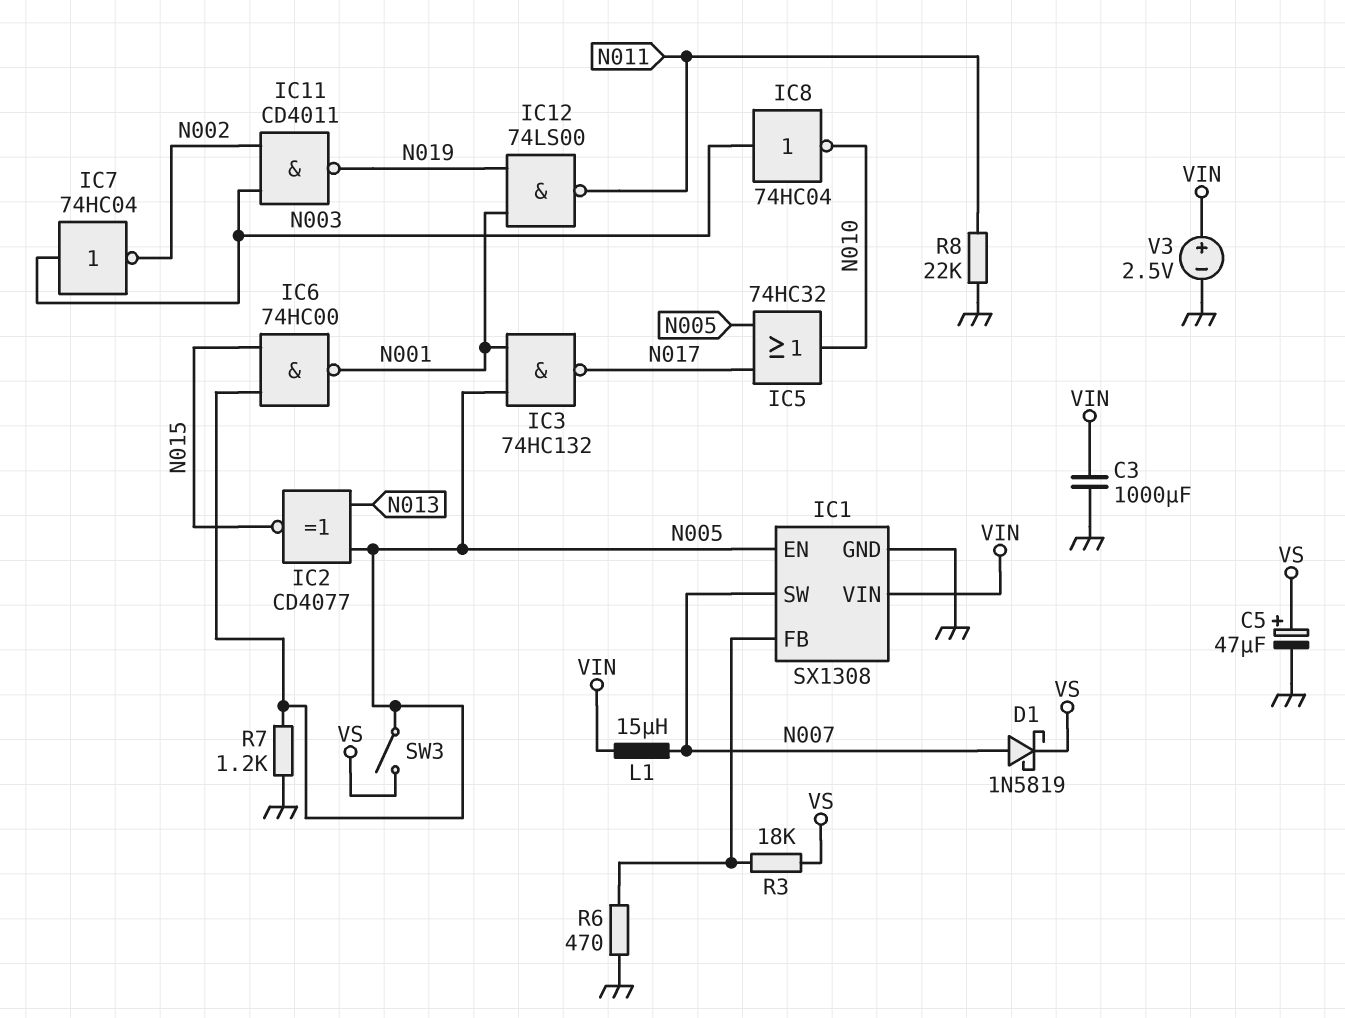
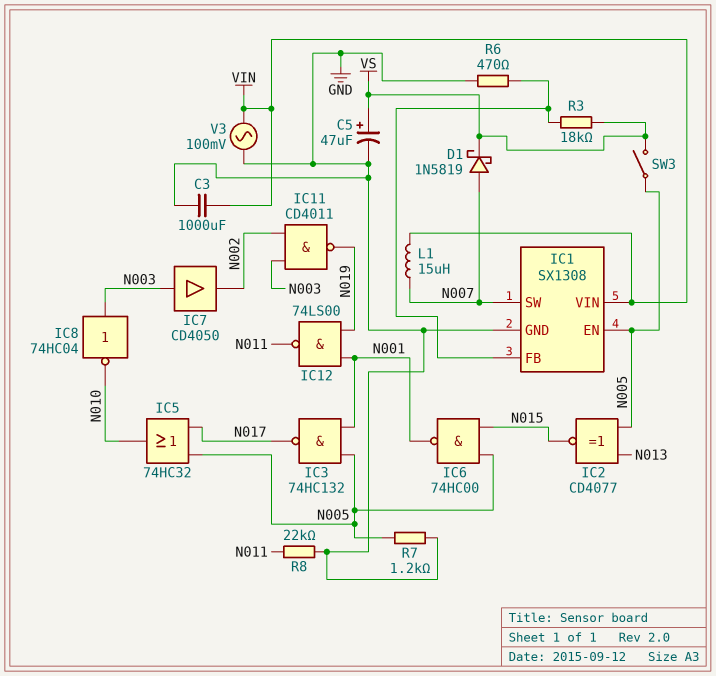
IC7: NOT 74HC04 (in N003, out N002) -> buffer CD4050 (in N003, out N002)
V3: 2.5V (plus VIN, minus GND) -> AC 100mV (GND, VIN)

